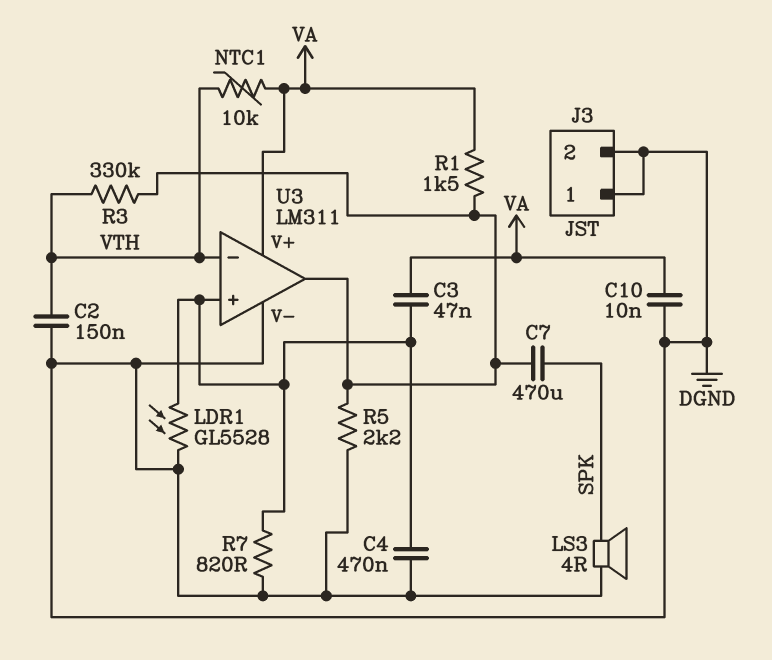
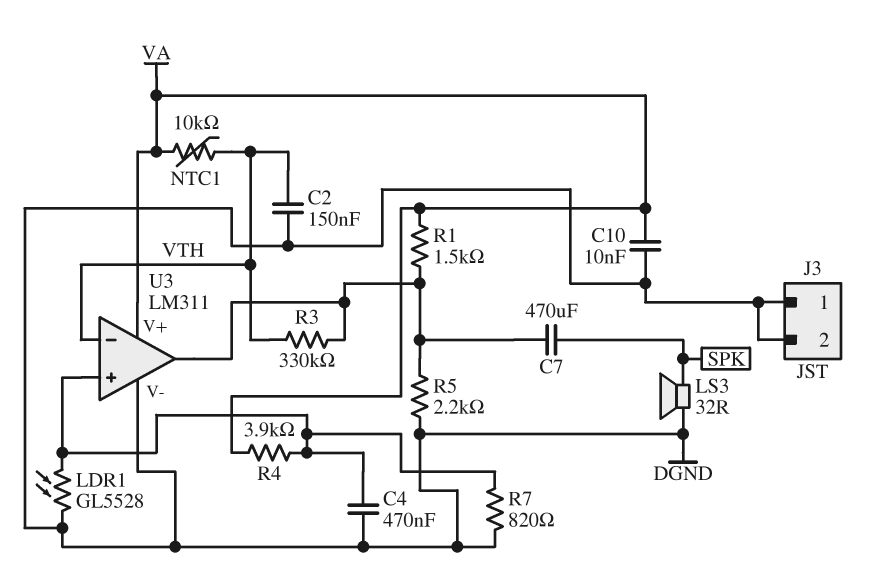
C3: 47nF (U3/in+, VA) -> none
LS3: speaker 4R (DGND, SPK) -> speaker 32R (DGND, SPK)
R4: none -> 3.9k (U3/in+, VA)

